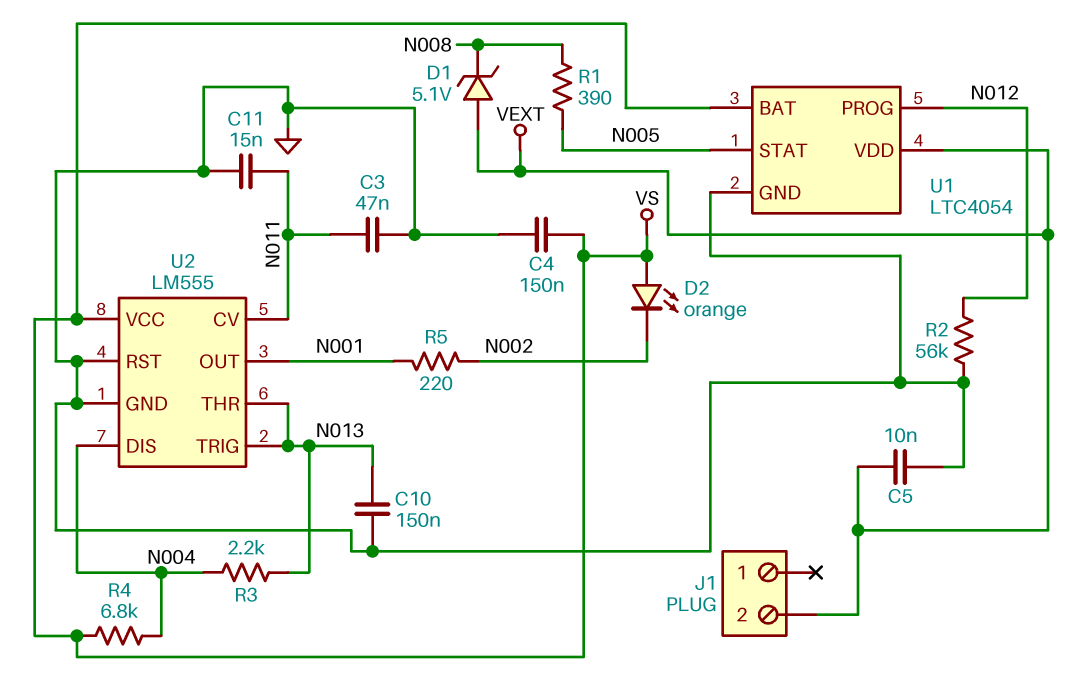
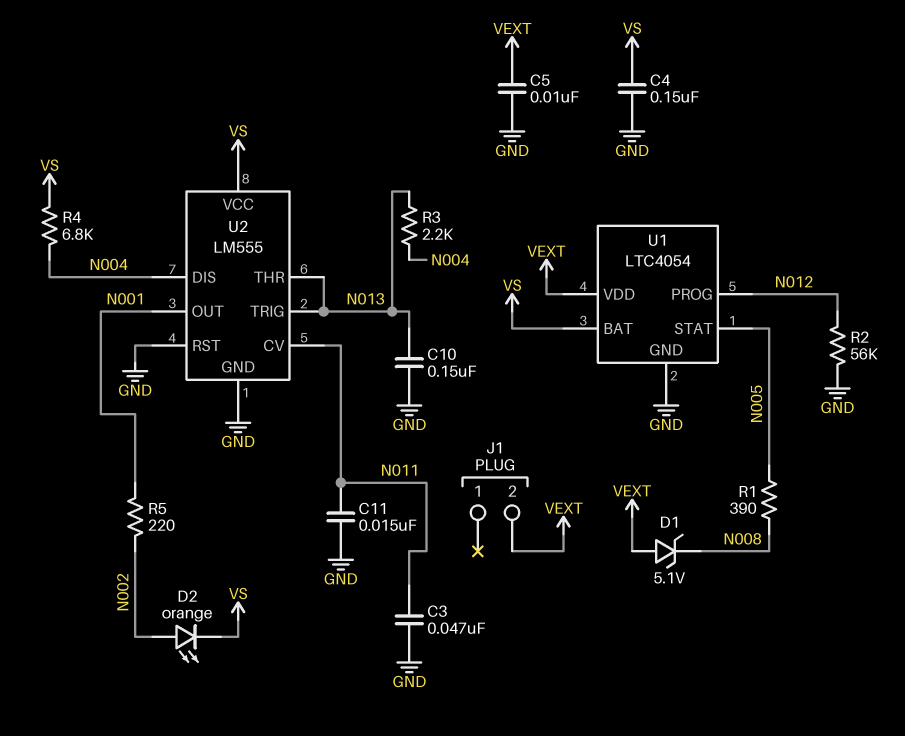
D2: LED orange (A VS, K N002) -> LED orange (A N002, K VS)

